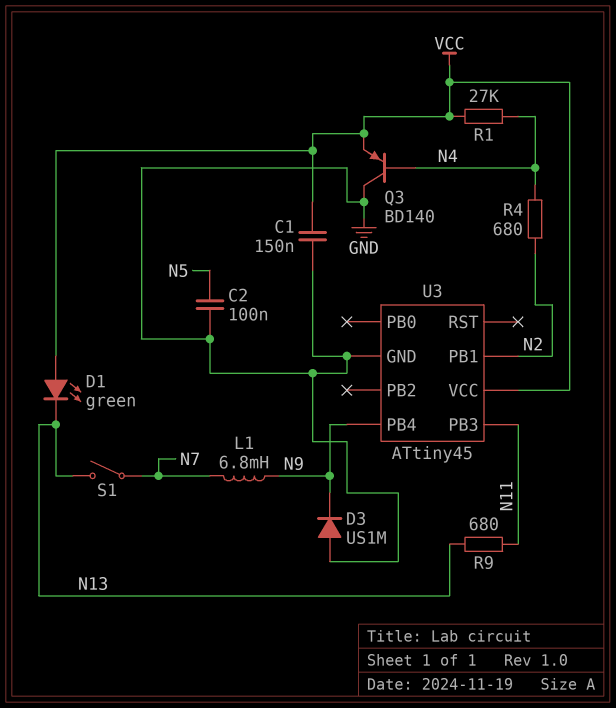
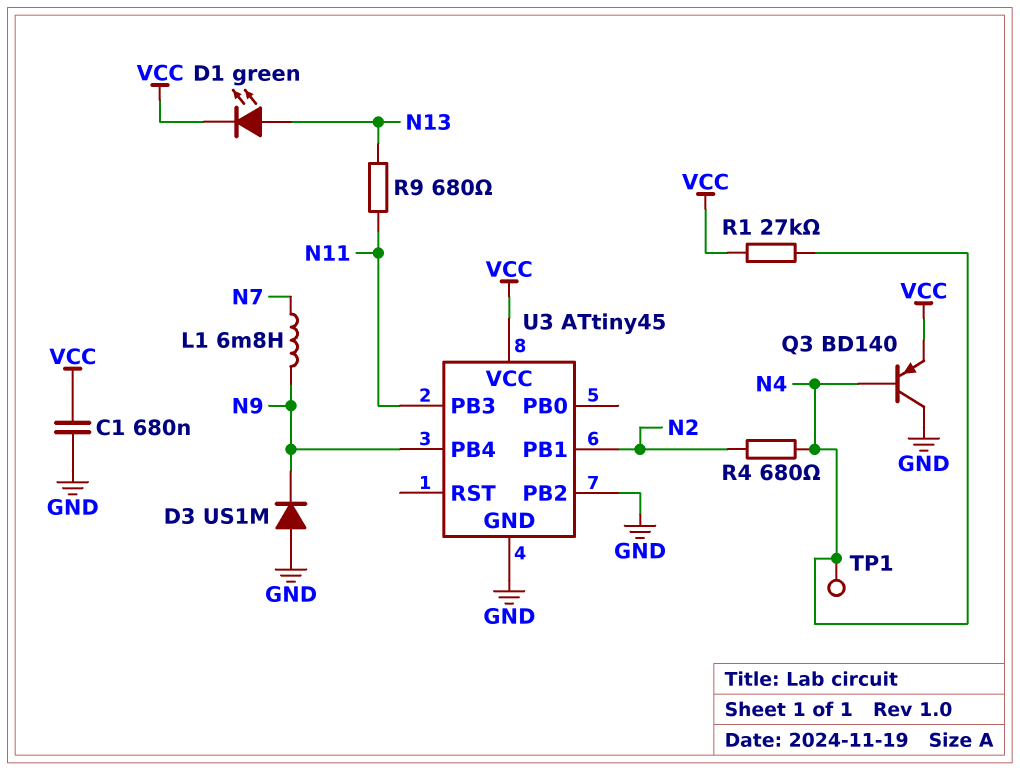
C1: 150nF (GND, VCC) -> 680nF (GND, VCC)
C2: 100nF (GND, N5) -> none
D1: LED green (A VCC, K N13) -> LED green (A N13, K VCC)
S1: switch (N7, N13) -> none
TP1: none -> test point (N4)
U3 pin PB2: none -> GND

